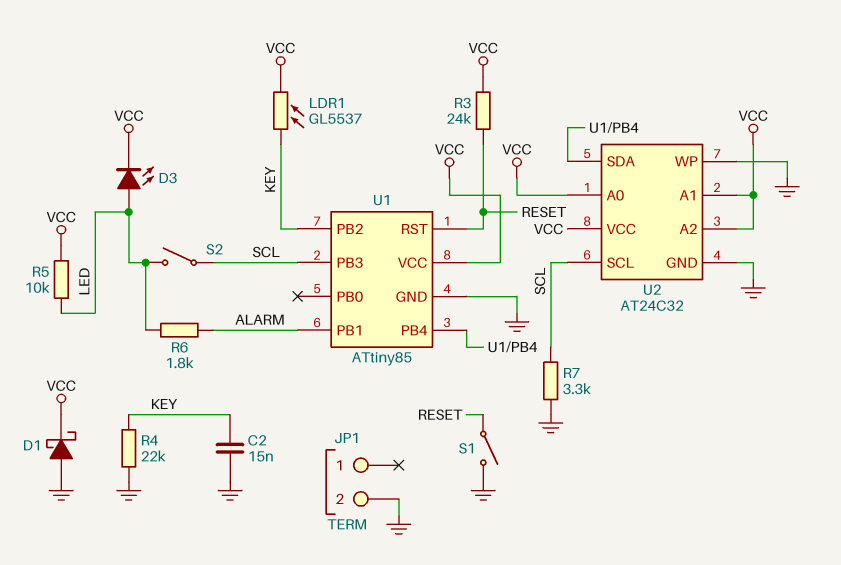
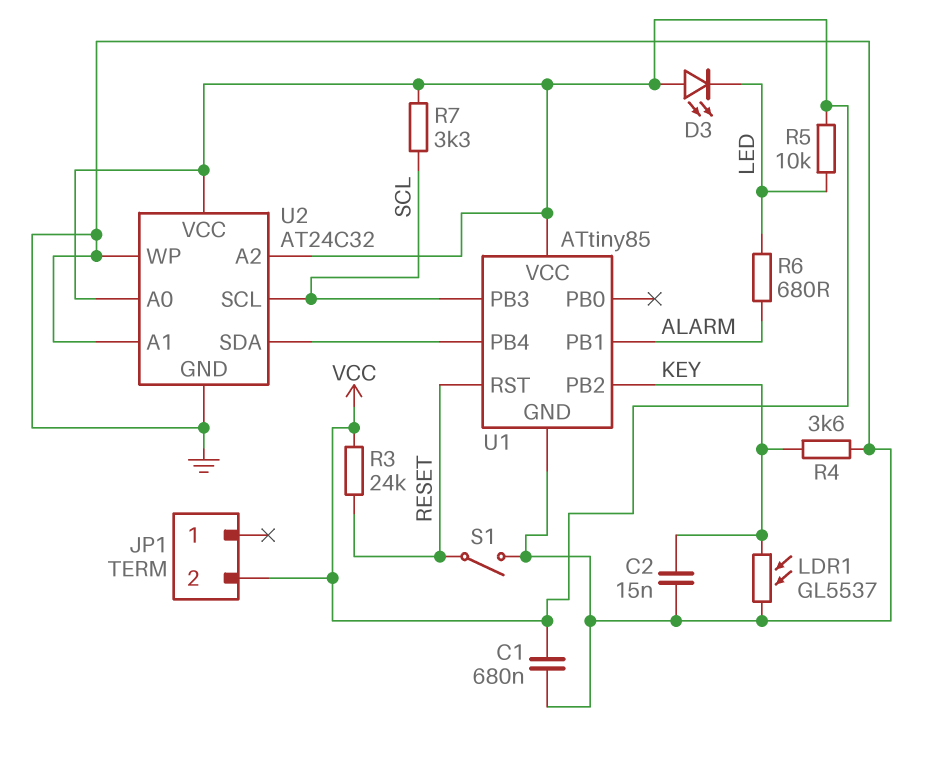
C1: none -> 680nF (GND, VCC)
D1: schottky (A GND, K VCC) -> none
D3: LED (A LED, K VCC) -> LED (A VCC, K LED)
JP1 pin 2: GND -> VCC
LDR1: GL5537 (KEY, VCC) -> GL5537 (GND, KEY)
R4: 22k (GND, KEY) -> 3.6k (GND, KEY)
R6: 1.8k (ALARM, LED) -> 680 (ALARM, LED)
R7: 3.3k (GND, SCL) -> 3.3k (SCL, VCC)
S2: switch (LED, SCL) -> none
U2 pin A1: VCC -> GND

